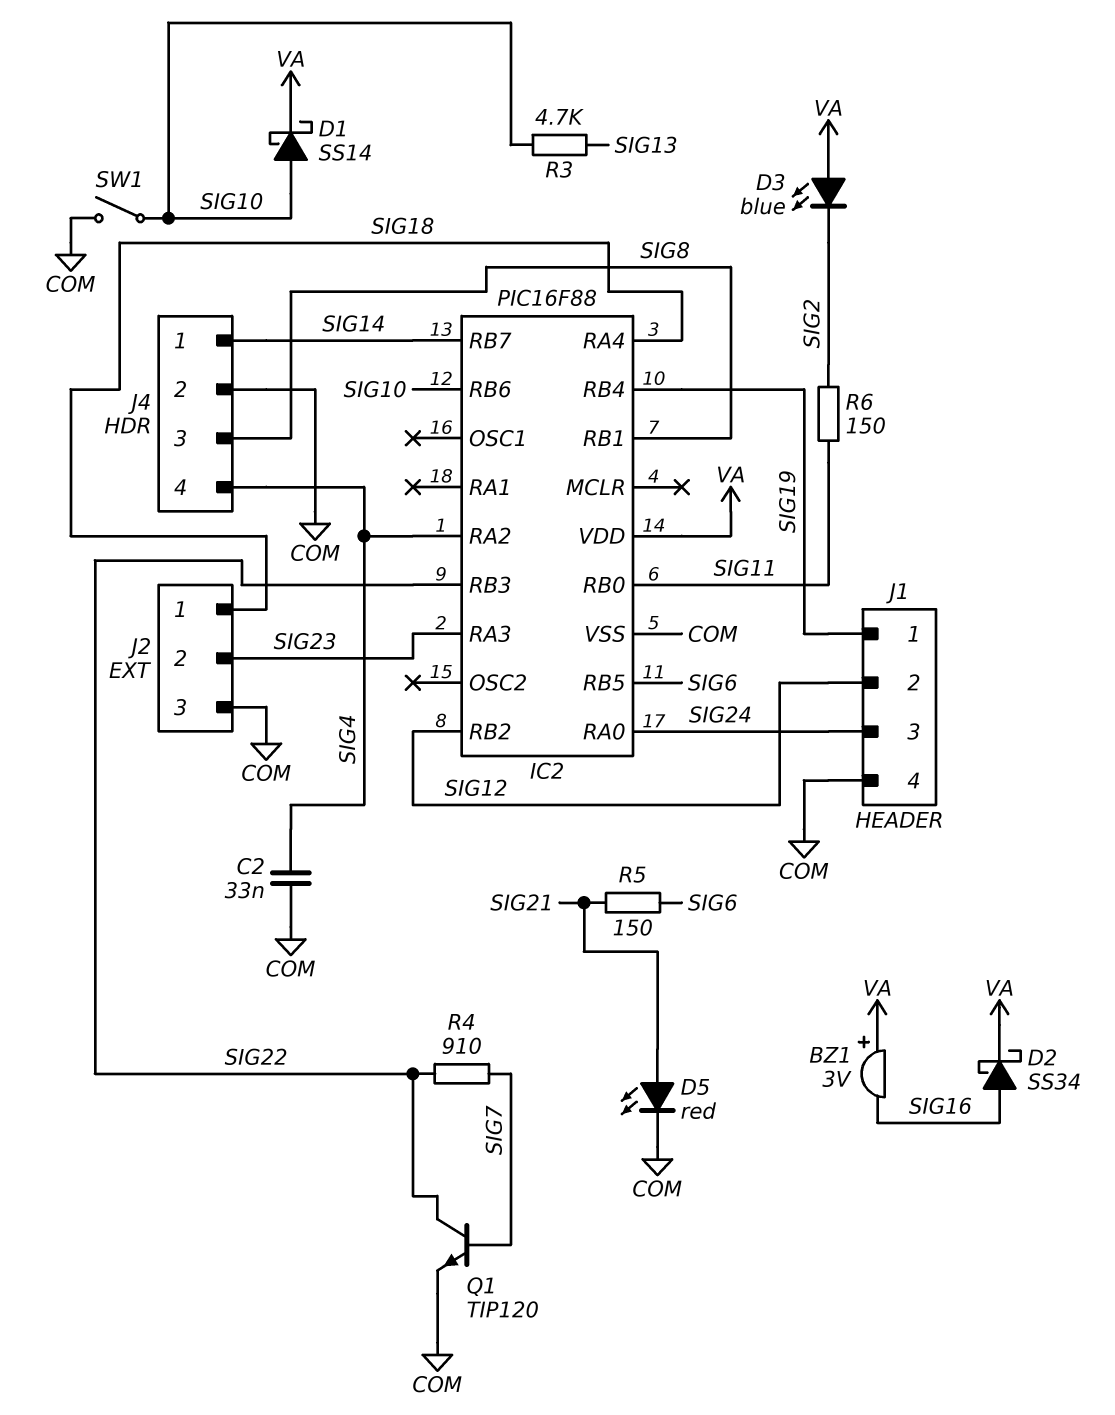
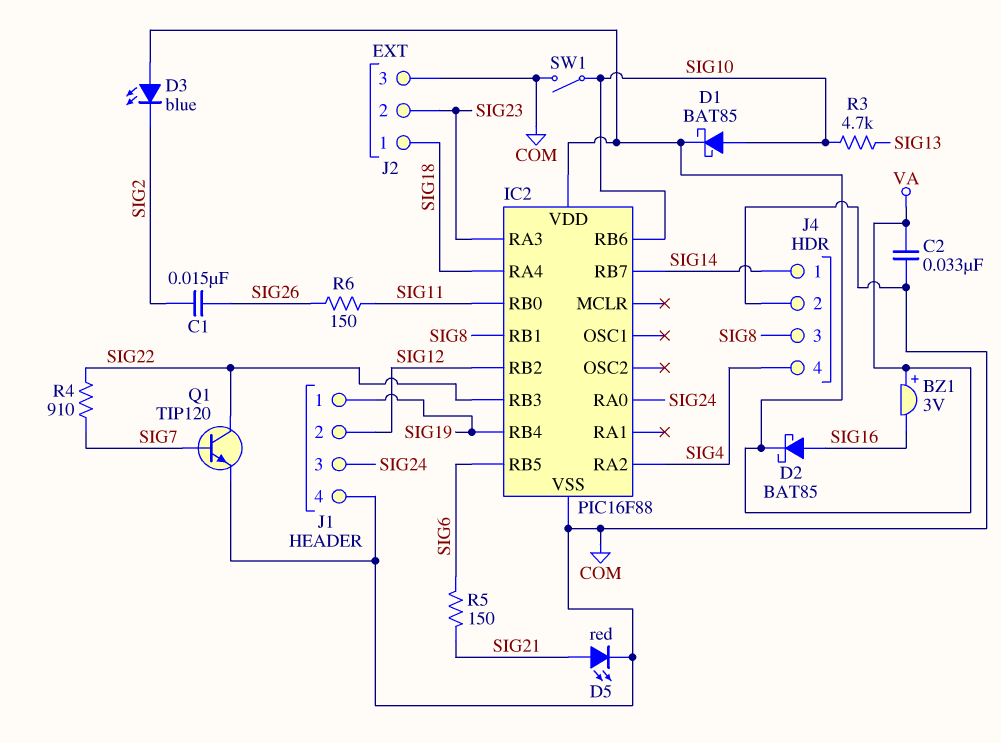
C1: none -> 15nF (SIG2, SIG26)
C2: 33nF (COM, SIG4) -> 33nF (COM, VA)
D1: schottky SS14 (A SIG10, K VA) -> schottky BAT85 (A SIG10, K VA)
D2: schottky SS34 (A SIG16, K VA) -> schottky BAT85 (A SIG16, K VA)
R6: 150 (SIG2, SIG11) -> 150 (SIG11, SIG26)

